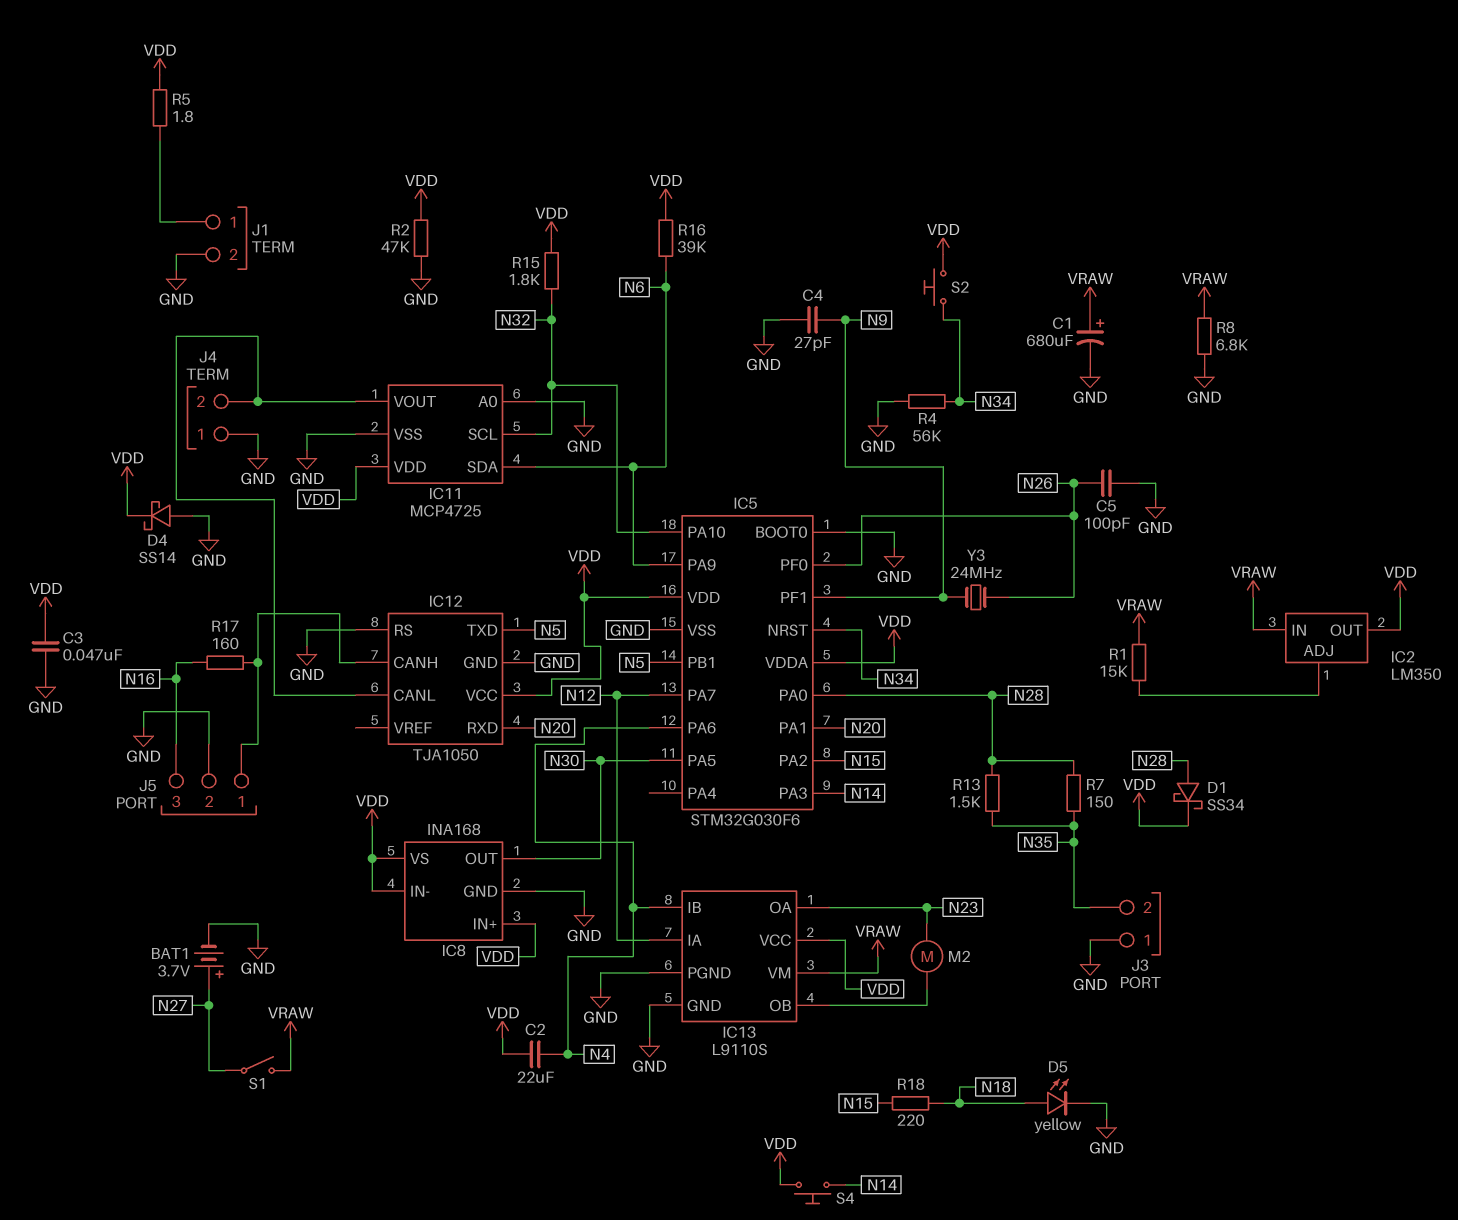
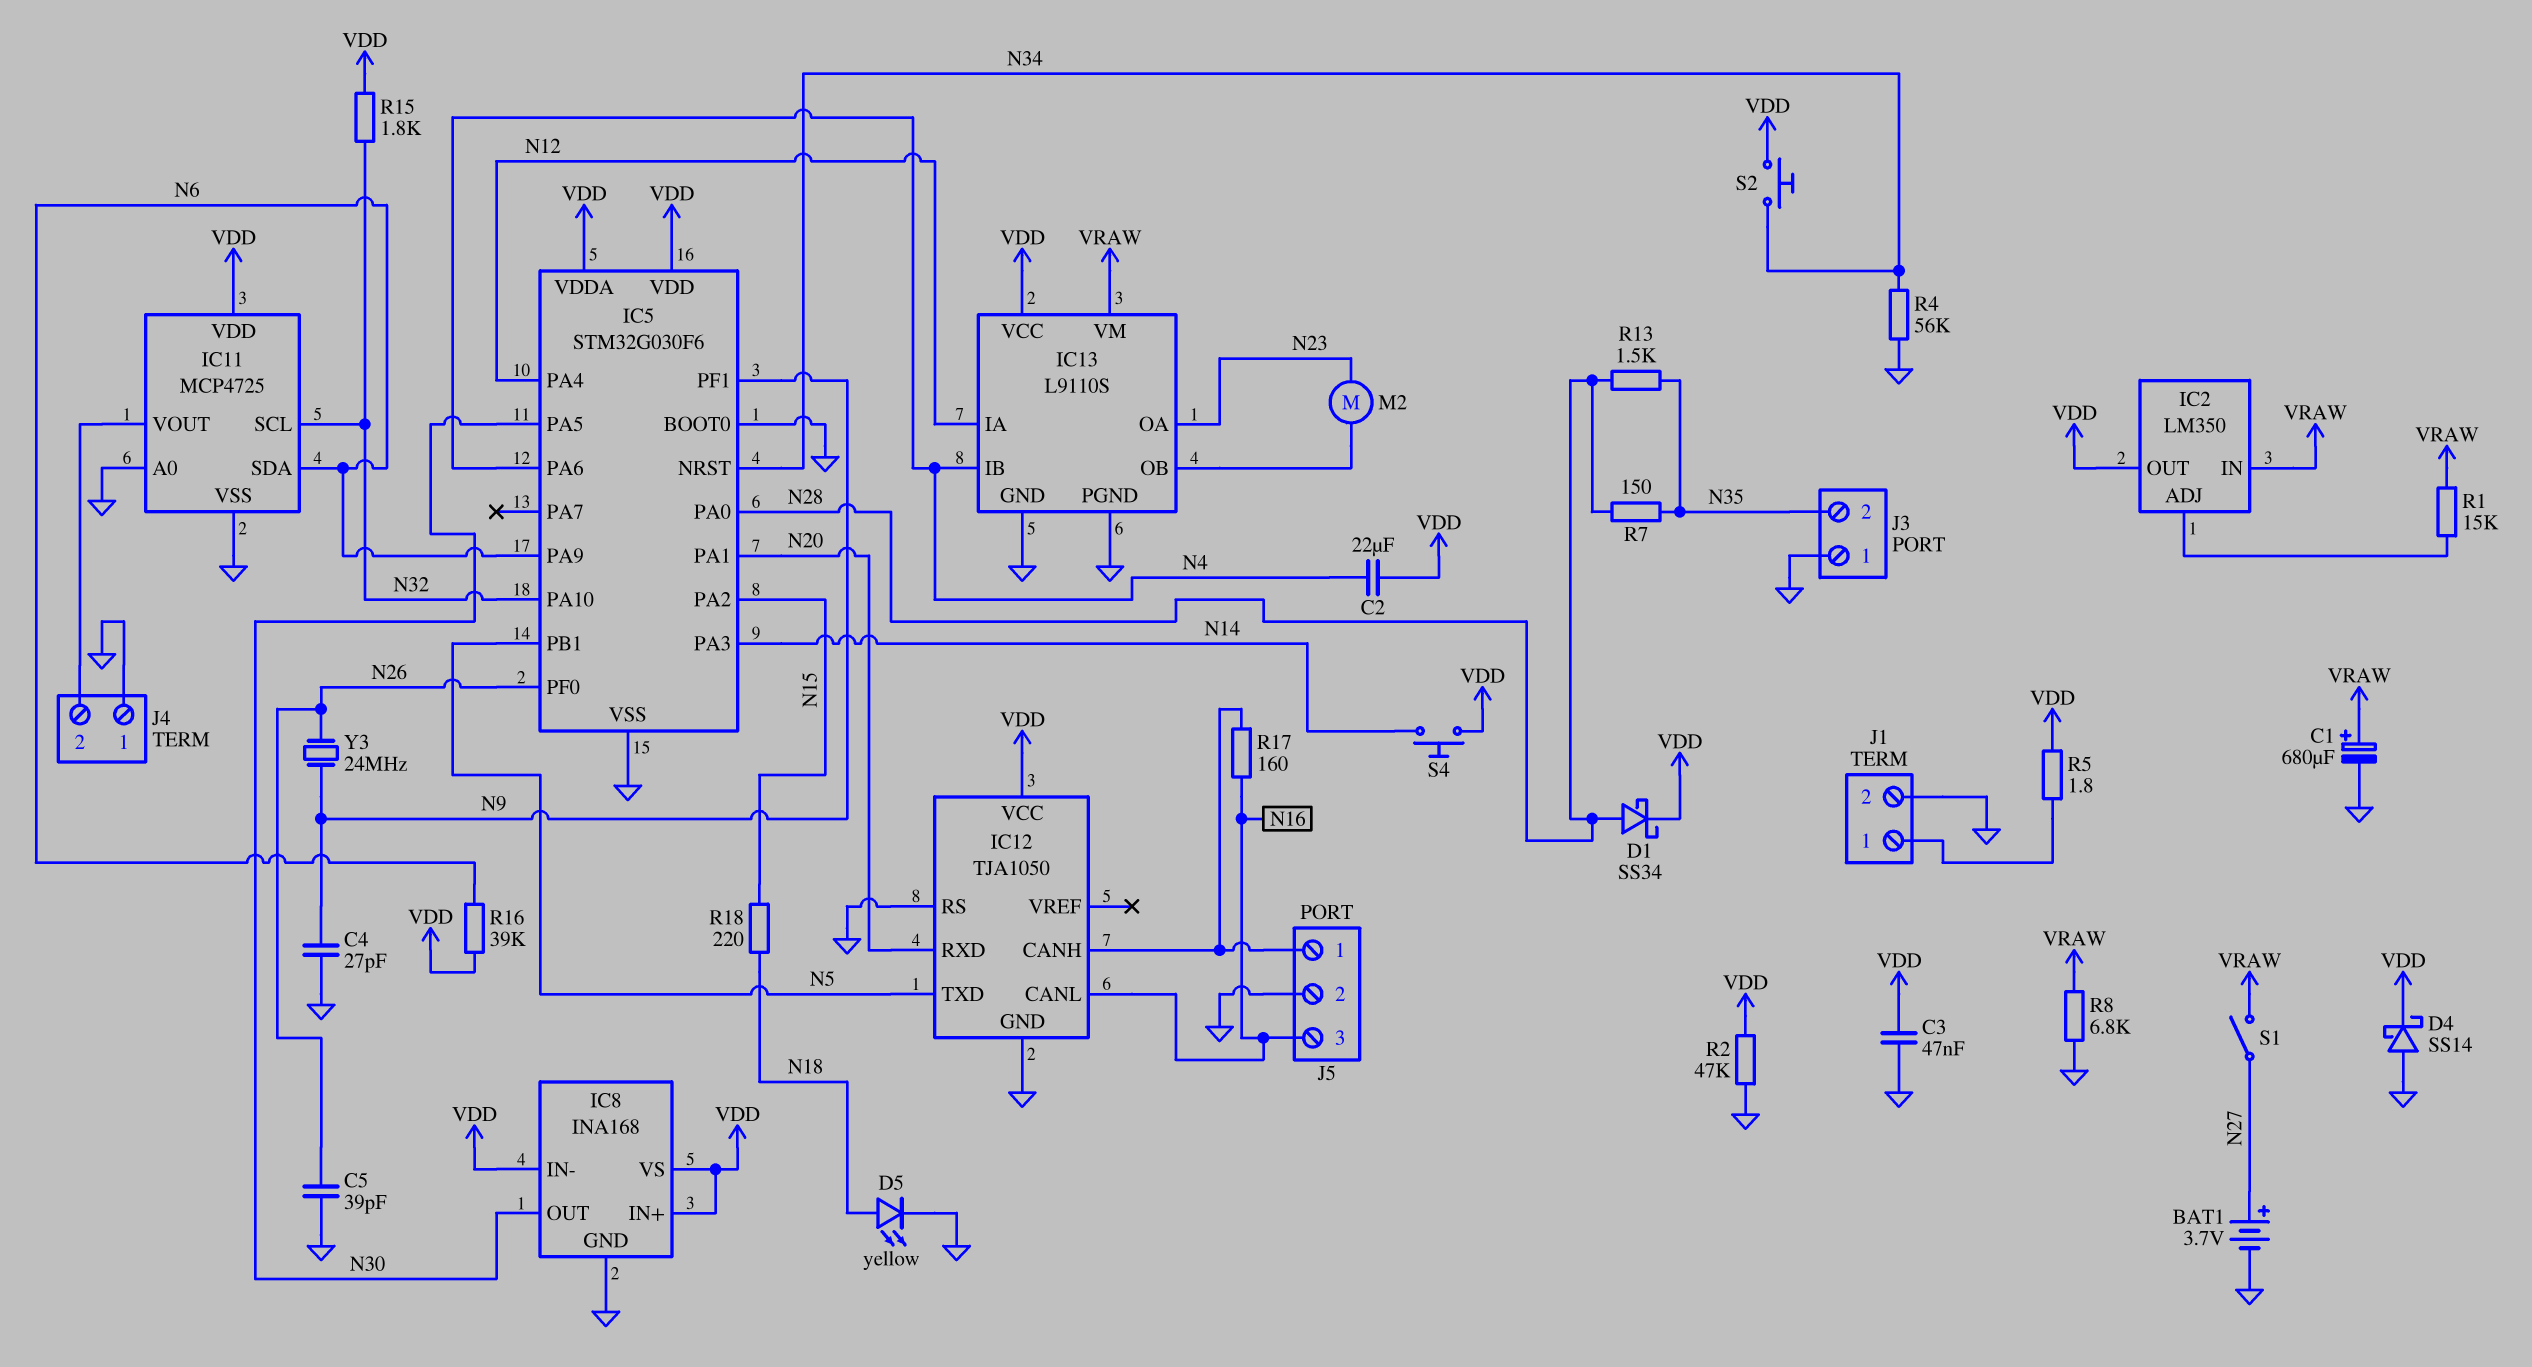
C5: 100pF (GND, N26) -> 39pF (GND, N26)
IC5 pin PA4: none -> N12
IC5 pin PA7: N12 -> none
IC12 pin CANL: IC11/VOUT -> N16

